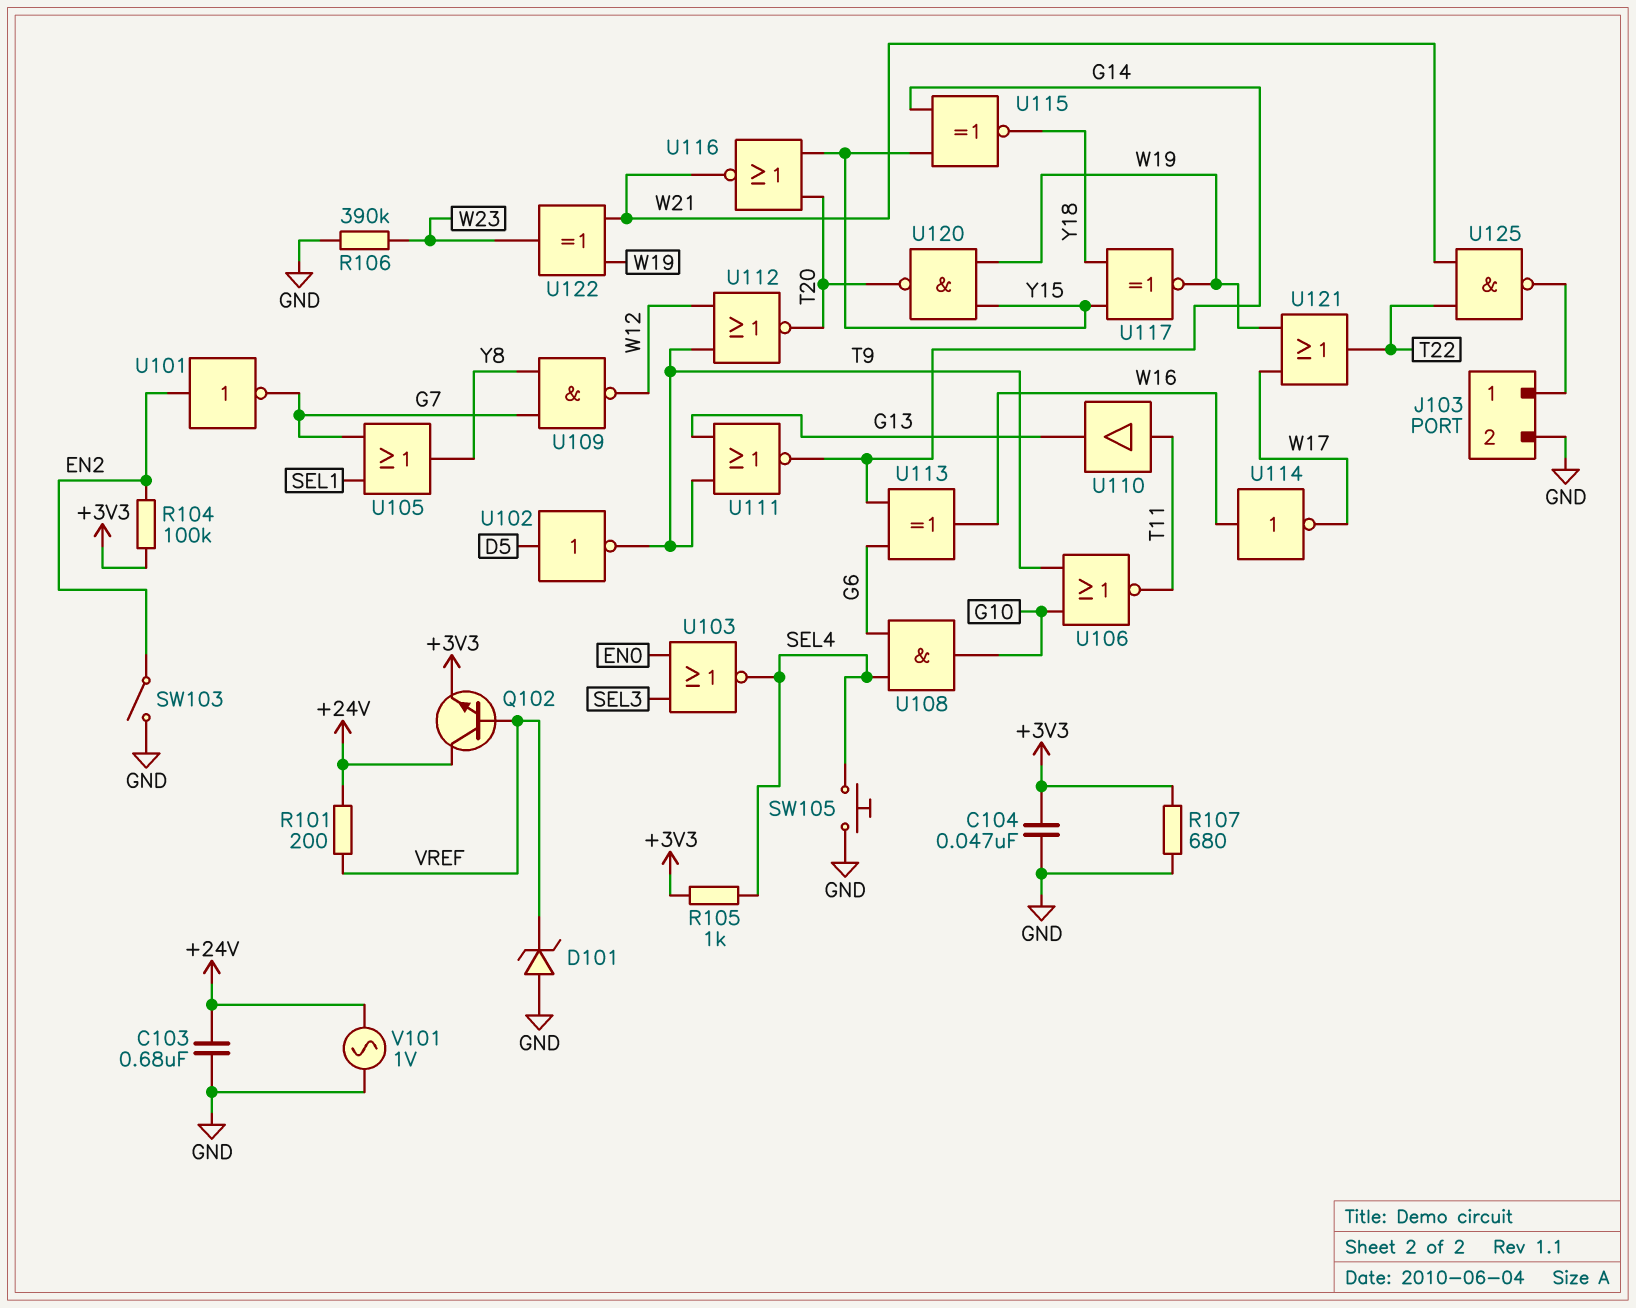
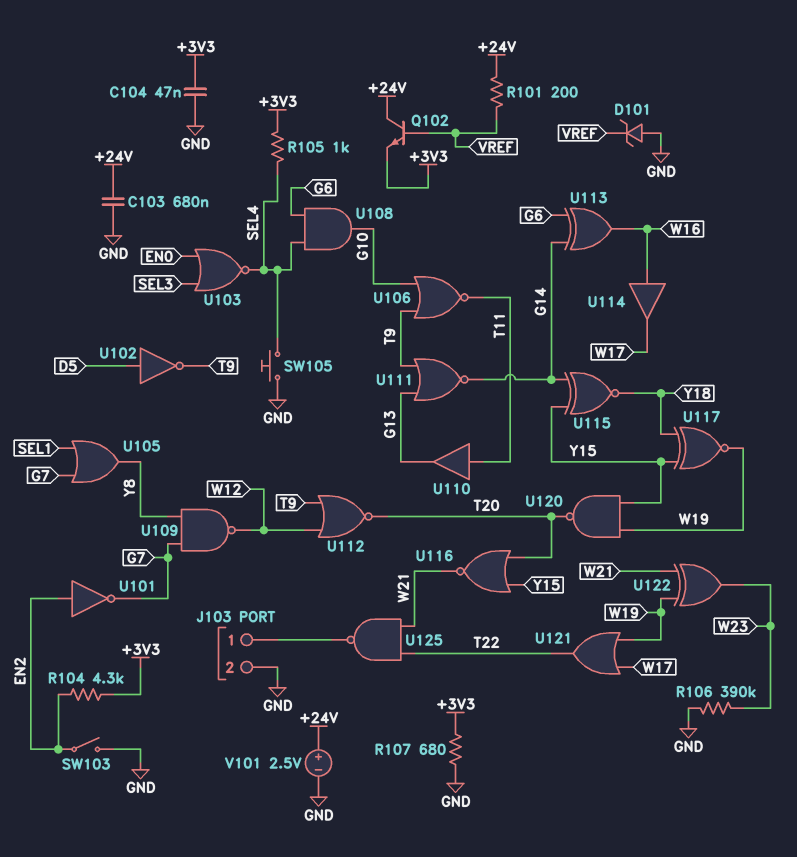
R104: 100k (+3V3, EN2) -> 4.3k (+3V3, EN2)
U114: NOT (in W16, out W17) -> buffer (in W16, out W17)
V101: AC 1V (+24V, GND) -> 2.5V (plus +24V, minus GND)

